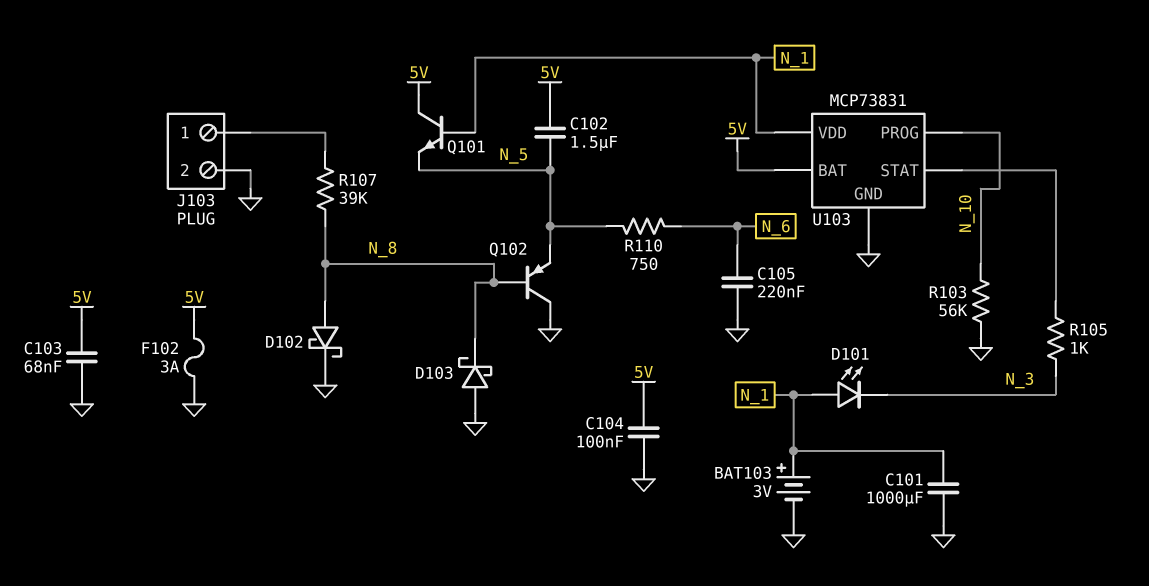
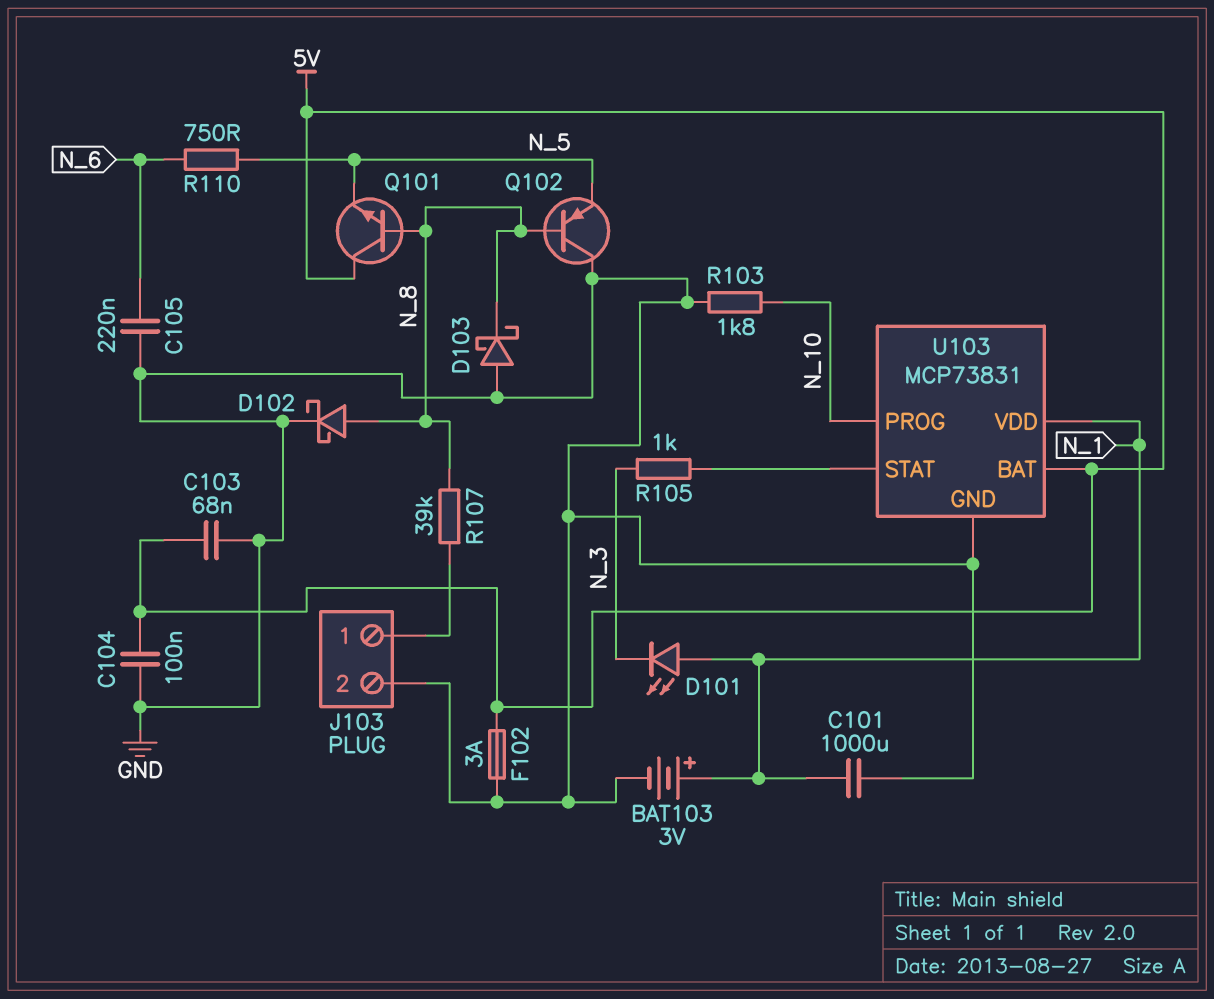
C102: 1.5uF (5V, N_5) -> none
Q101: NPN (B N_1, C 5V, E N_5) -> NPN (B N_8, C 5V, E N_5)
R103: 56k (GND, N_10) -> 1.8k (GND, N_10)

